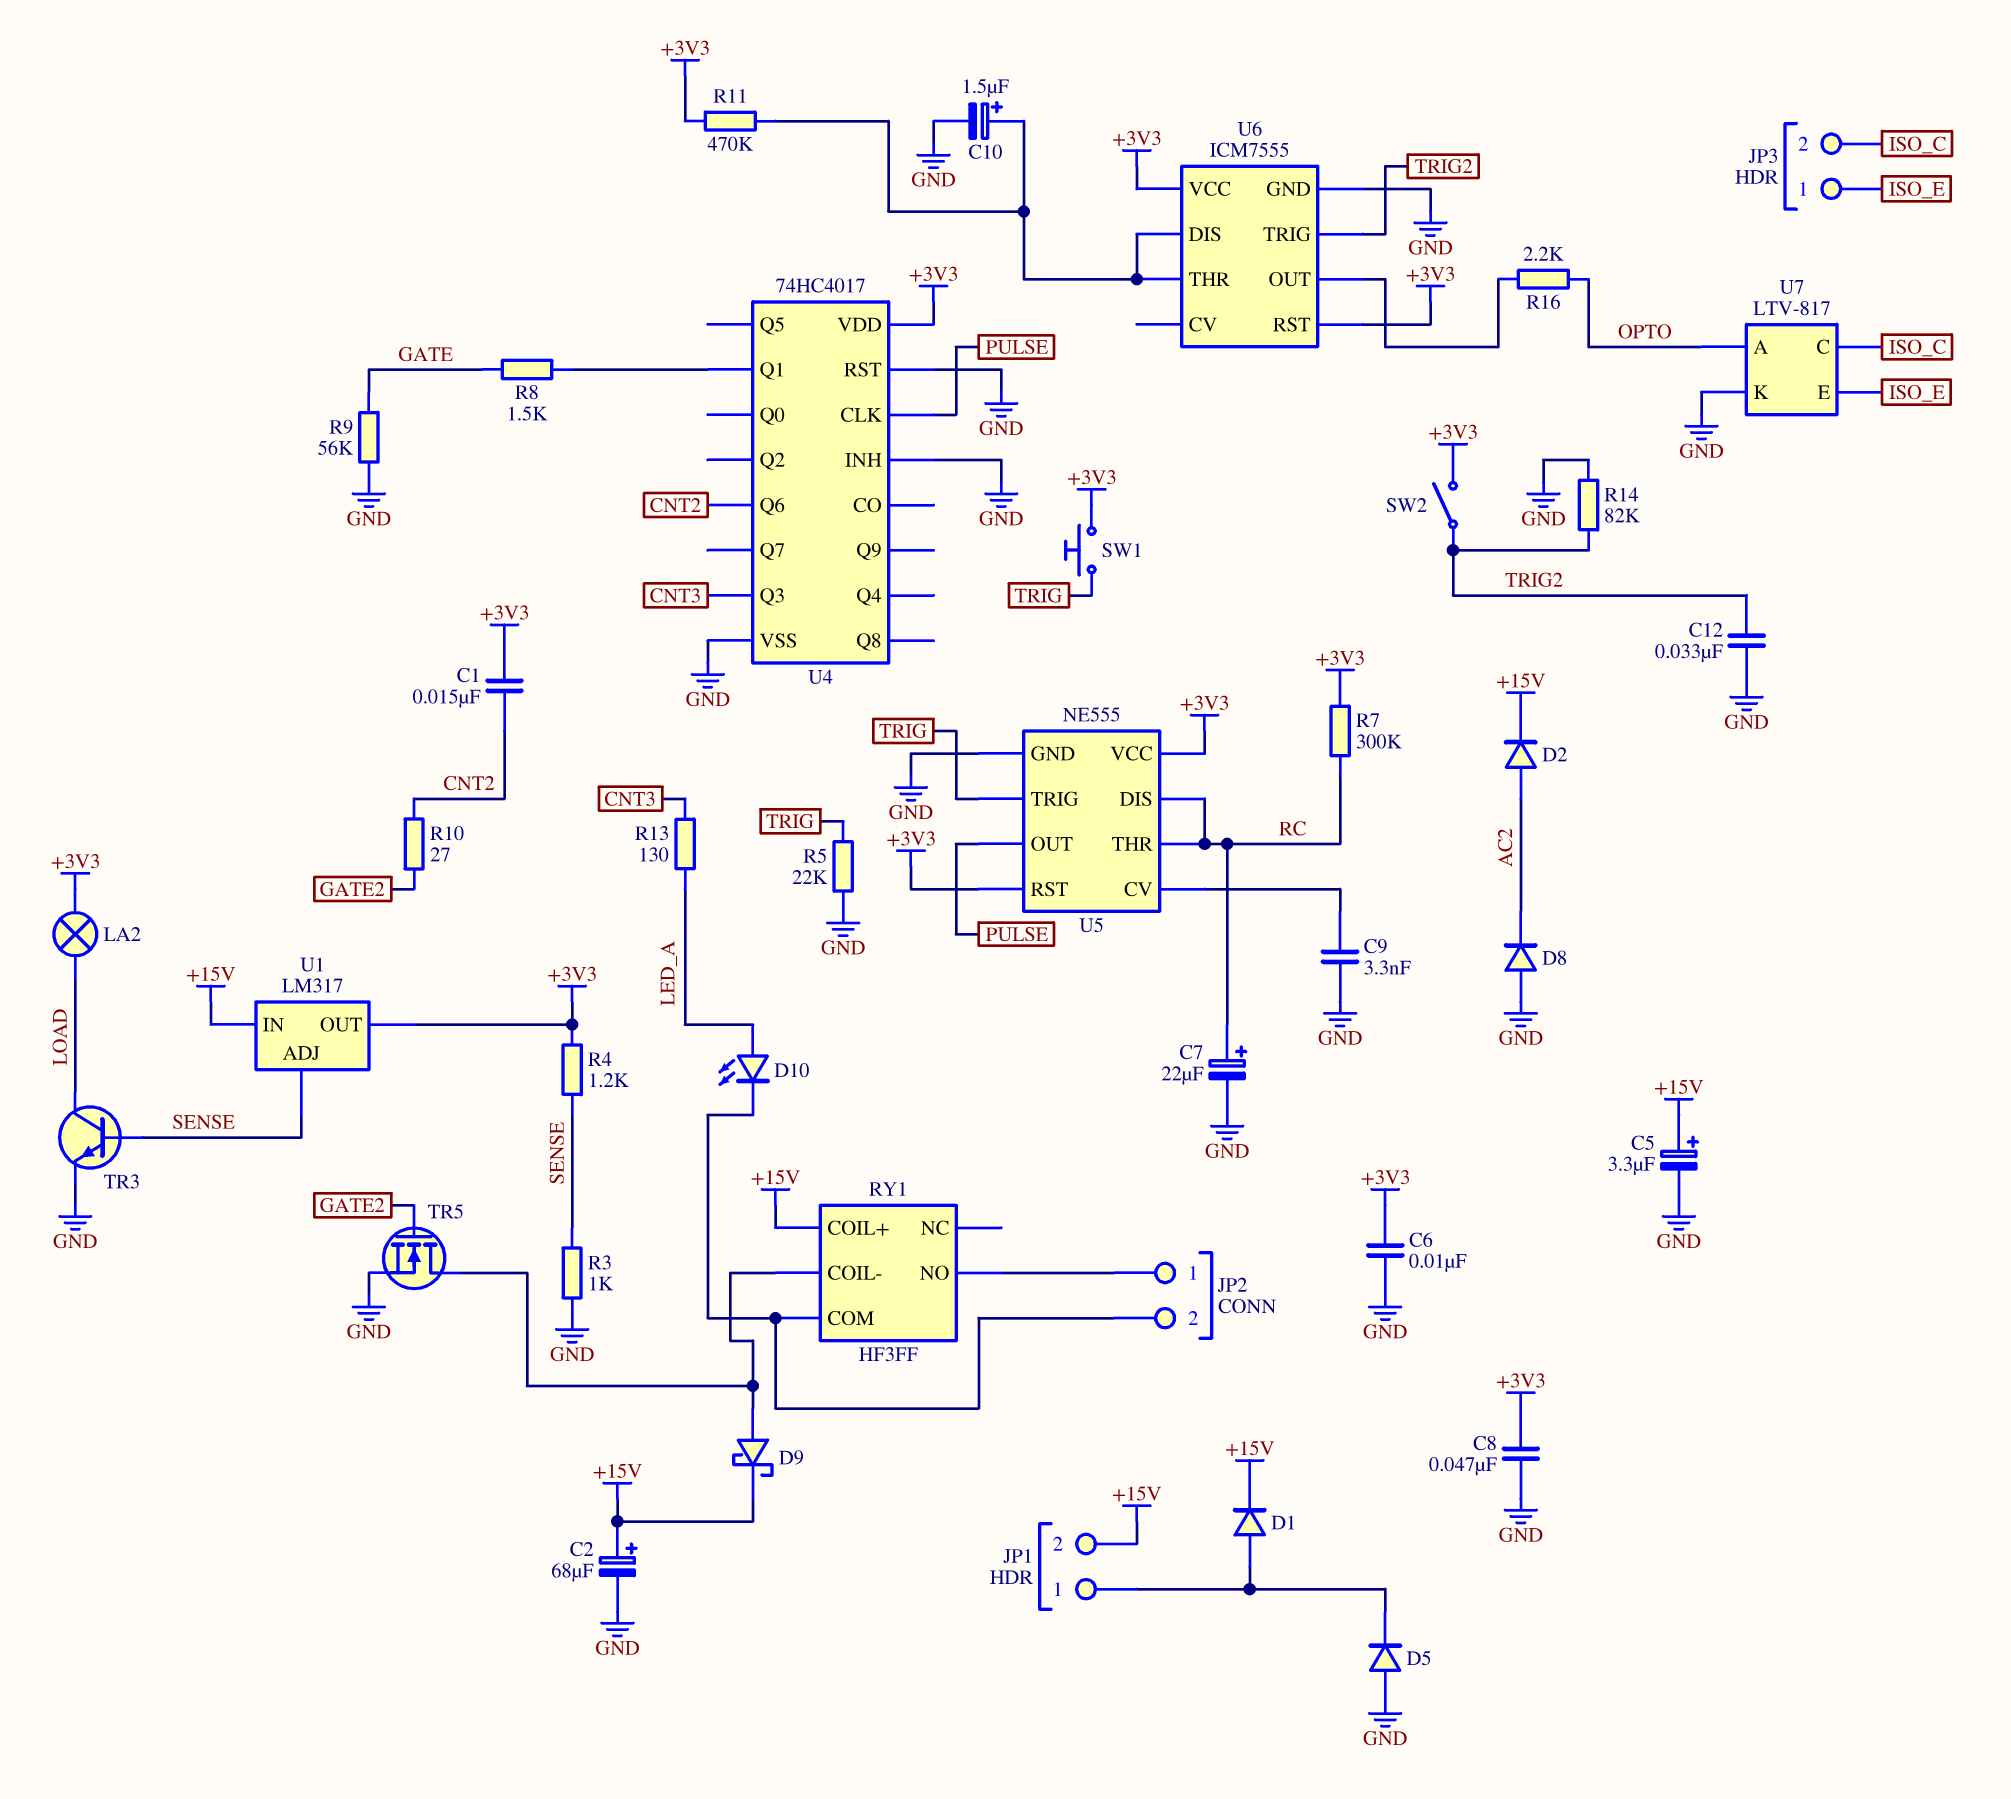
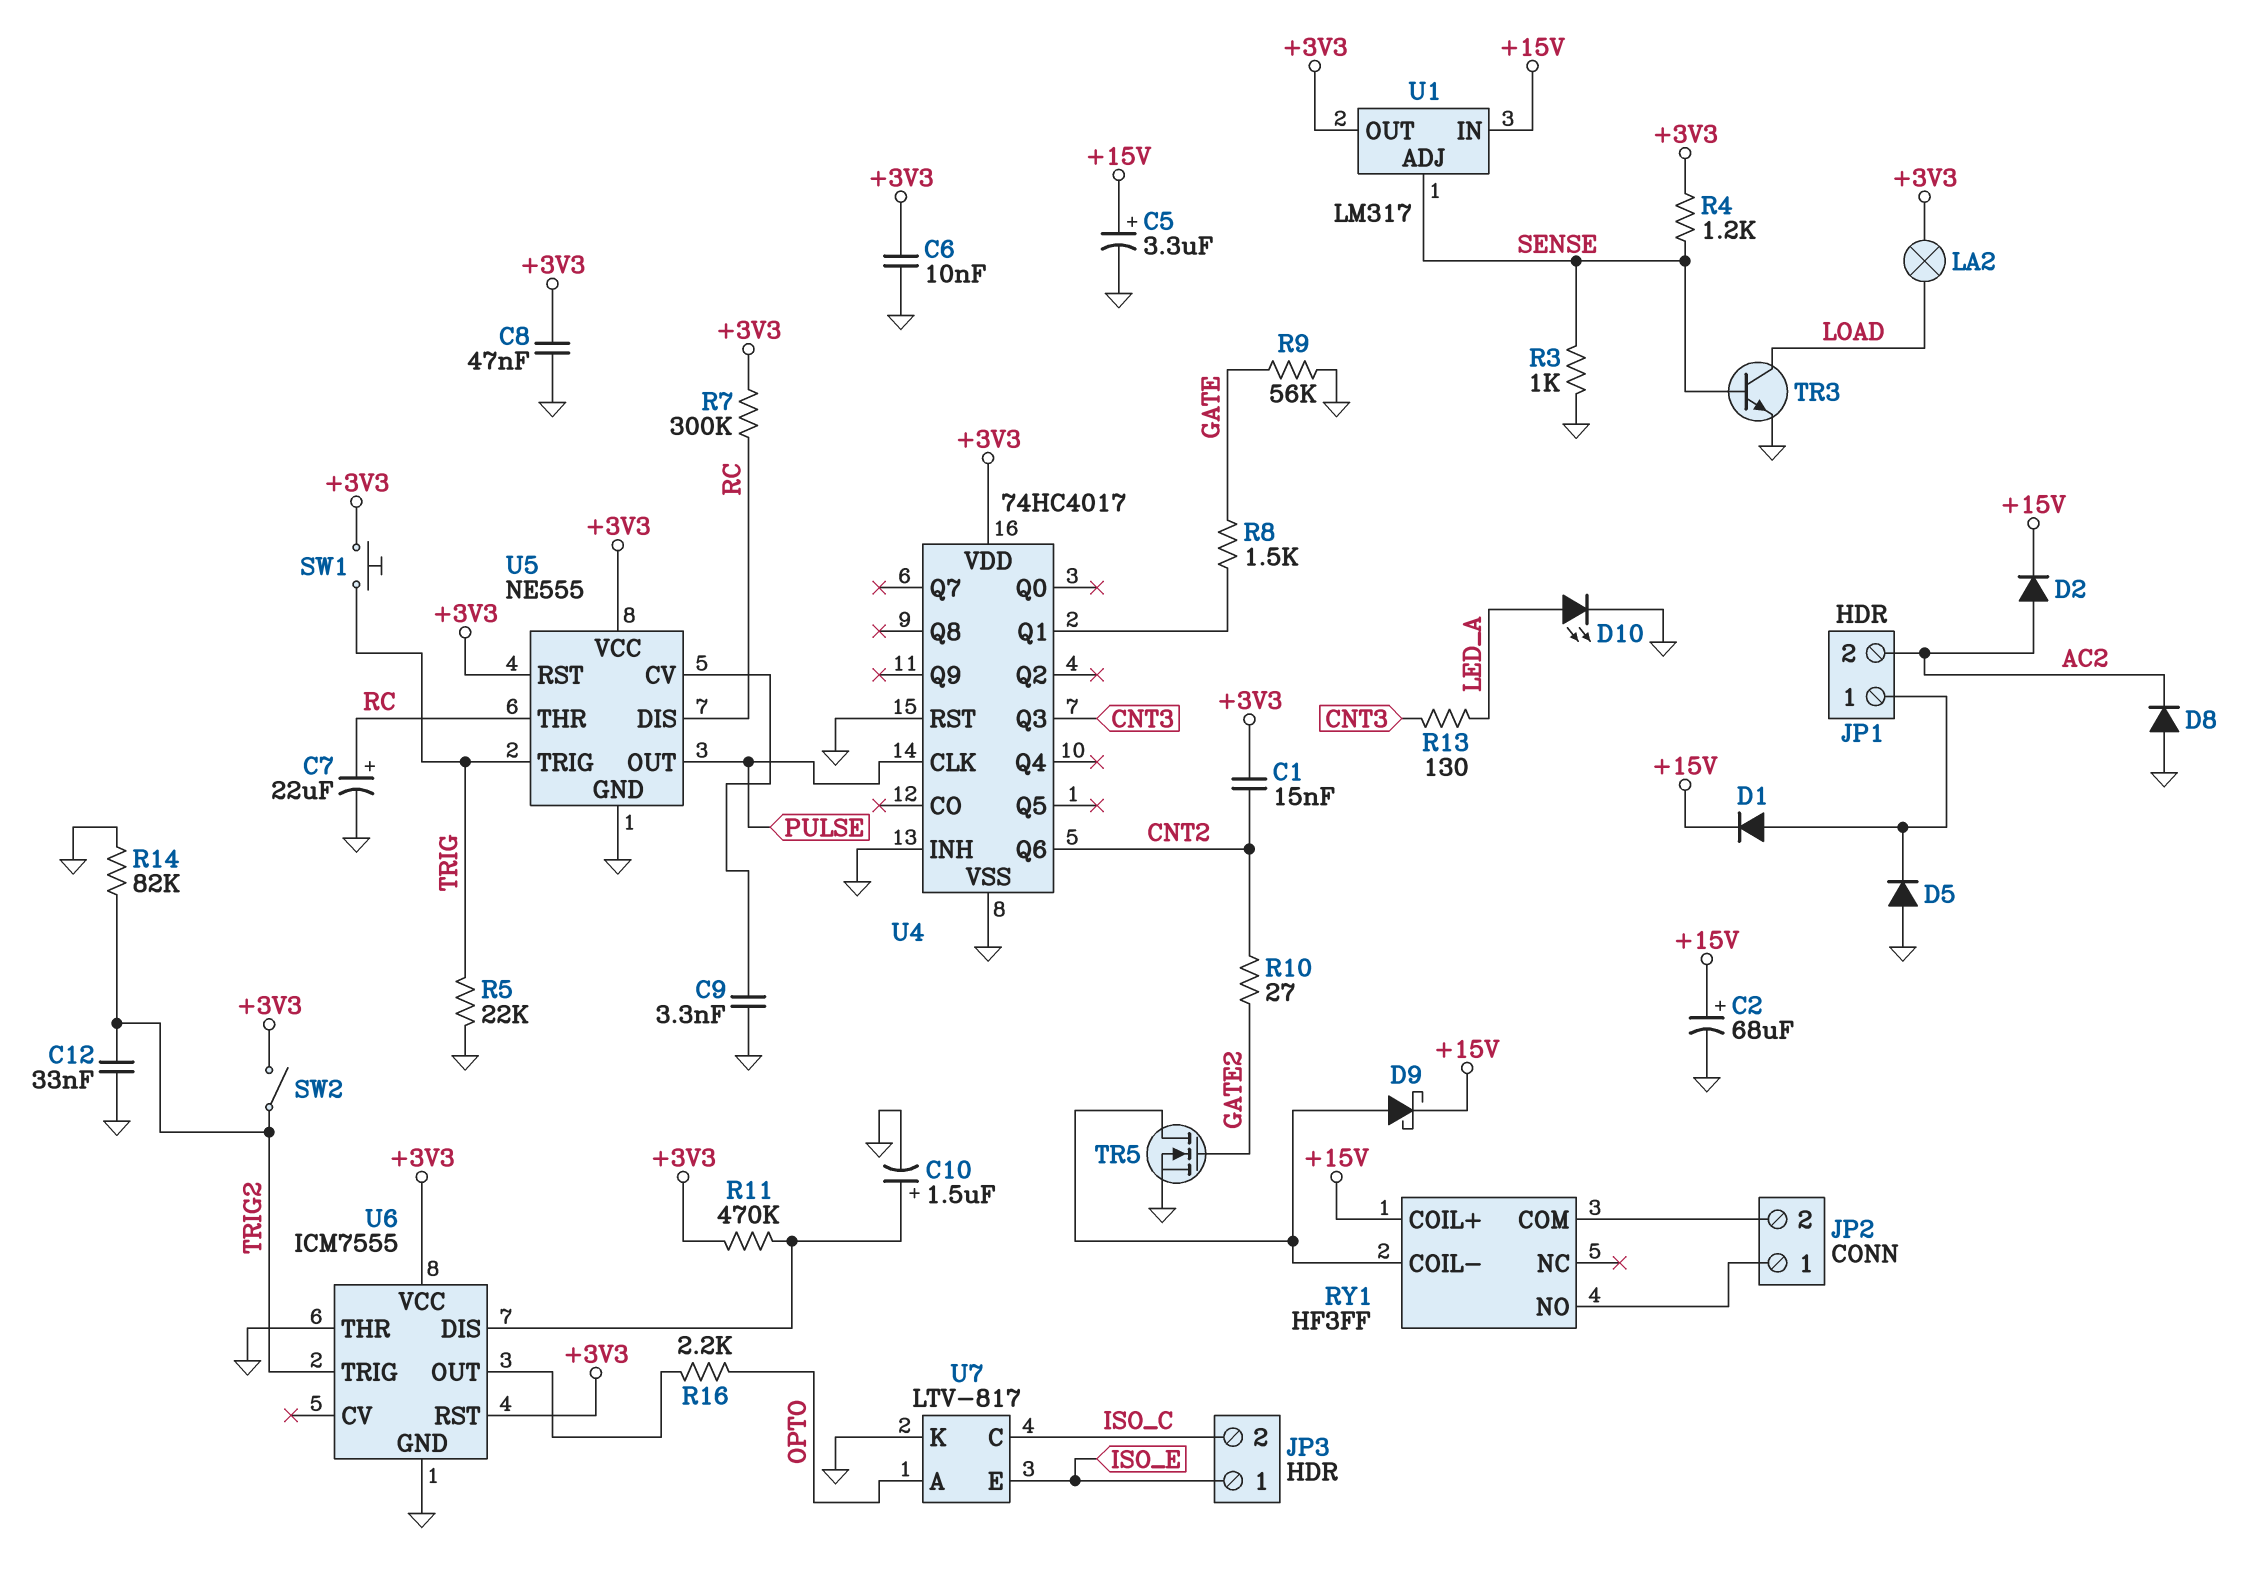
D10: LED (A LED_A, K JP2/2) -> LED (A LED_A, K GND)
JP1 pin 2: +15V -> AC2
U6 pin THR: U6/DIS -> GND

